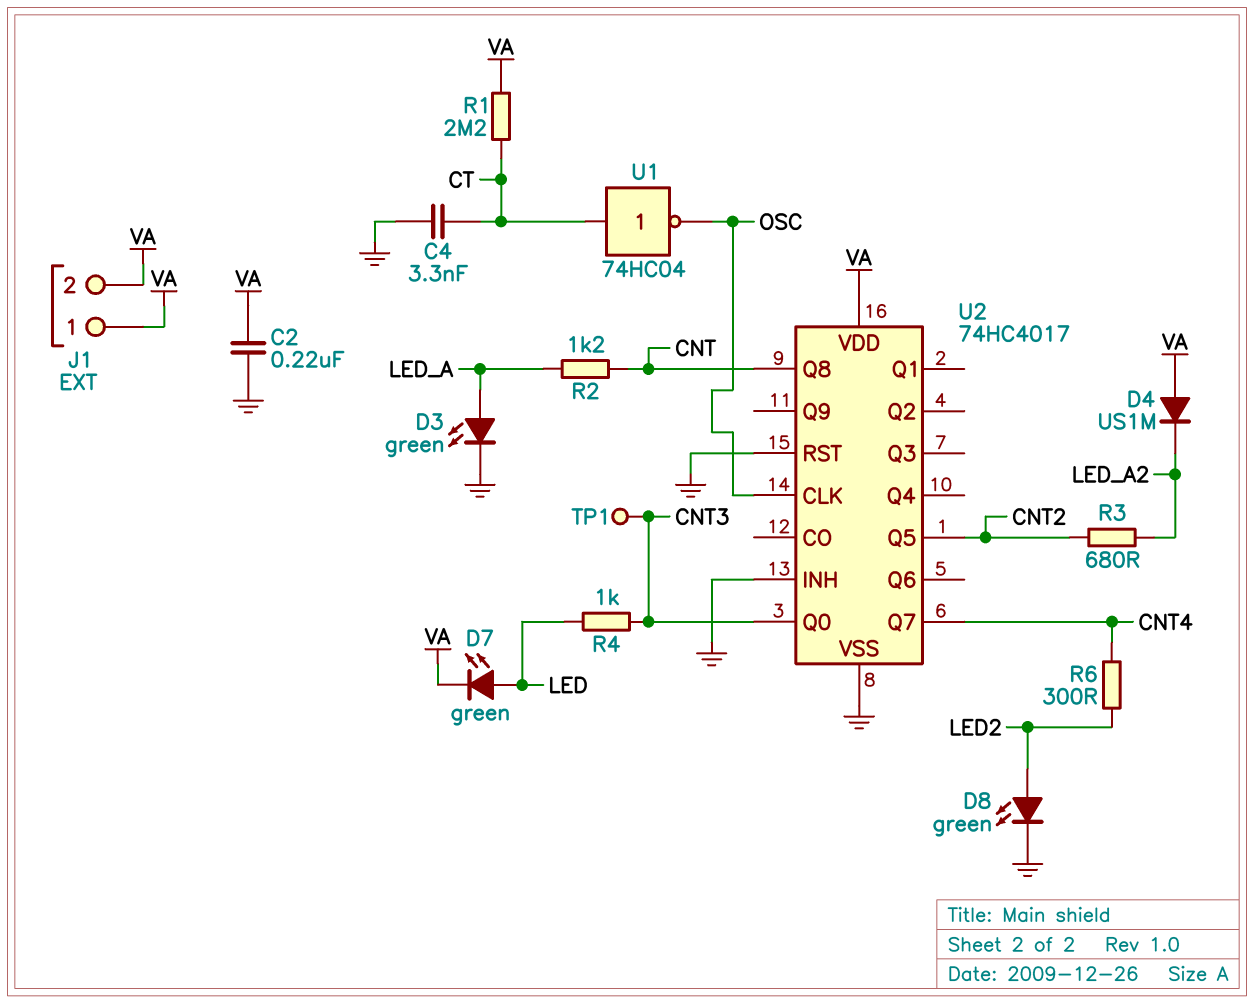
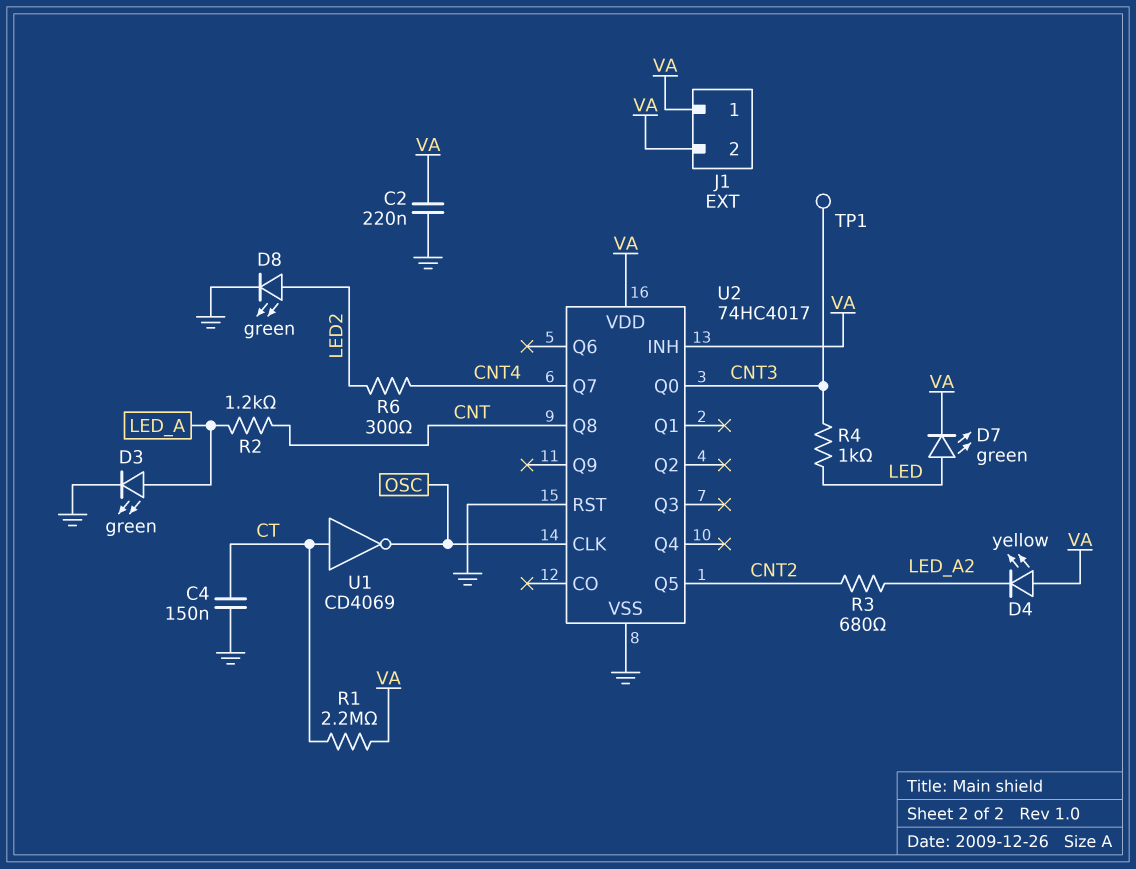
C4: 3.3nF (CT, GND) -> 150nF (CT, GND)
D4: diode US1M (A VA, K LED_A2) -> LED yellow (A VA, K LED_A2)
U1: NOT 74HC04 (in CT, out OSC) -> NOT CD4069 (in CT, out OSC)
U2 pin INH: GND -> VA

